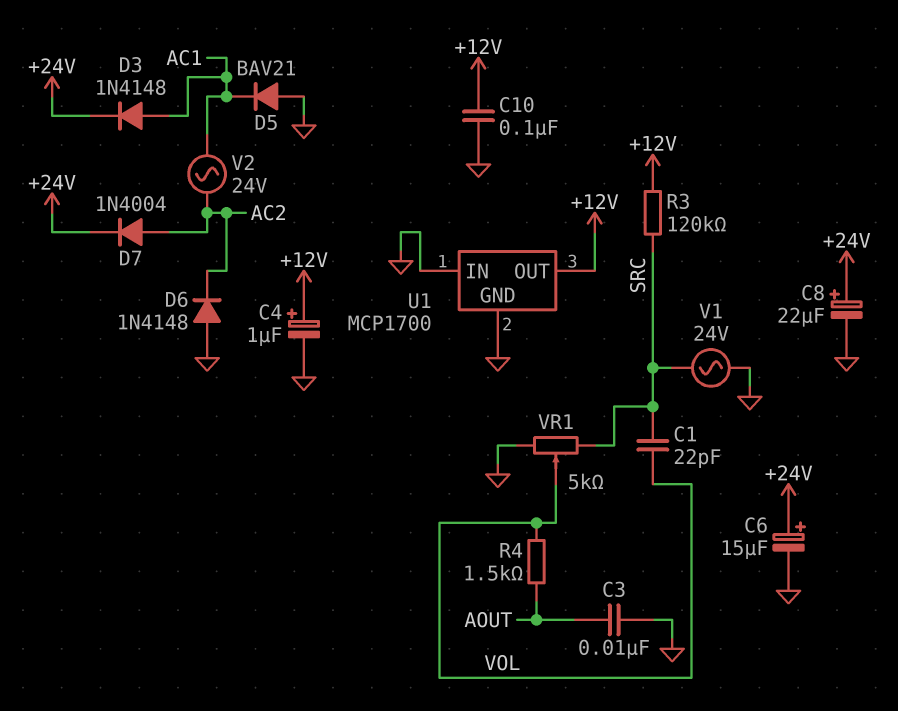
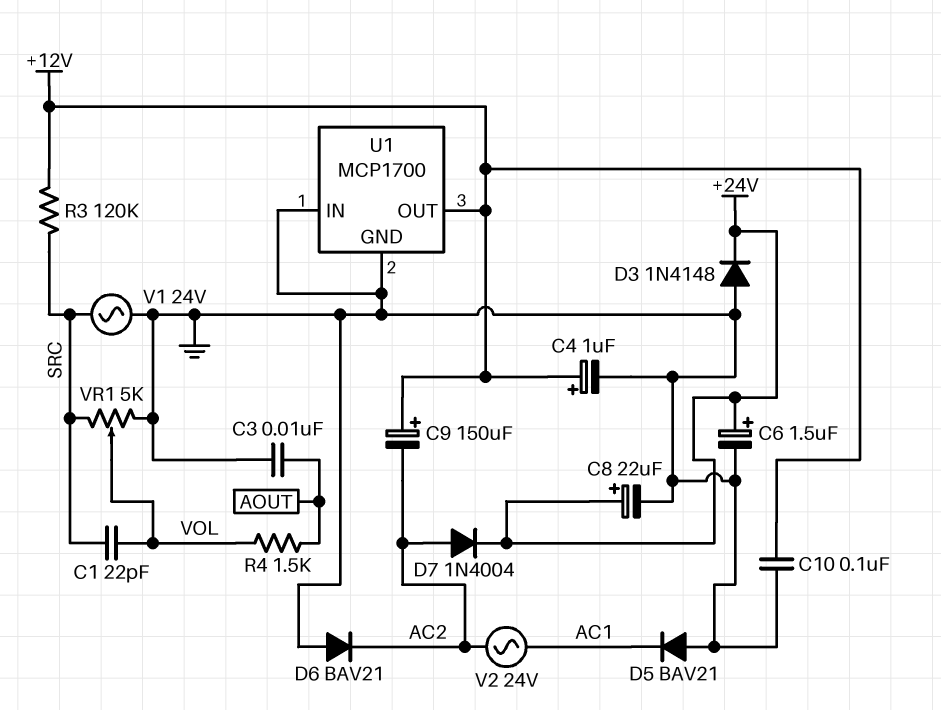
C6: 15uF (plus +24V, minus GND) -> 1.5uF (plus +24V, minus GND)
C9: none -> 150uF (plus +12V, minus AC2)
D3: diode 1N4148 (A AC1, K +24V) -> diode 1N4148 (A GND, K +24V)
D6: diode 1N4148 (A GND, K AC2) -> diode BAV21 (A GND, K AC2)

